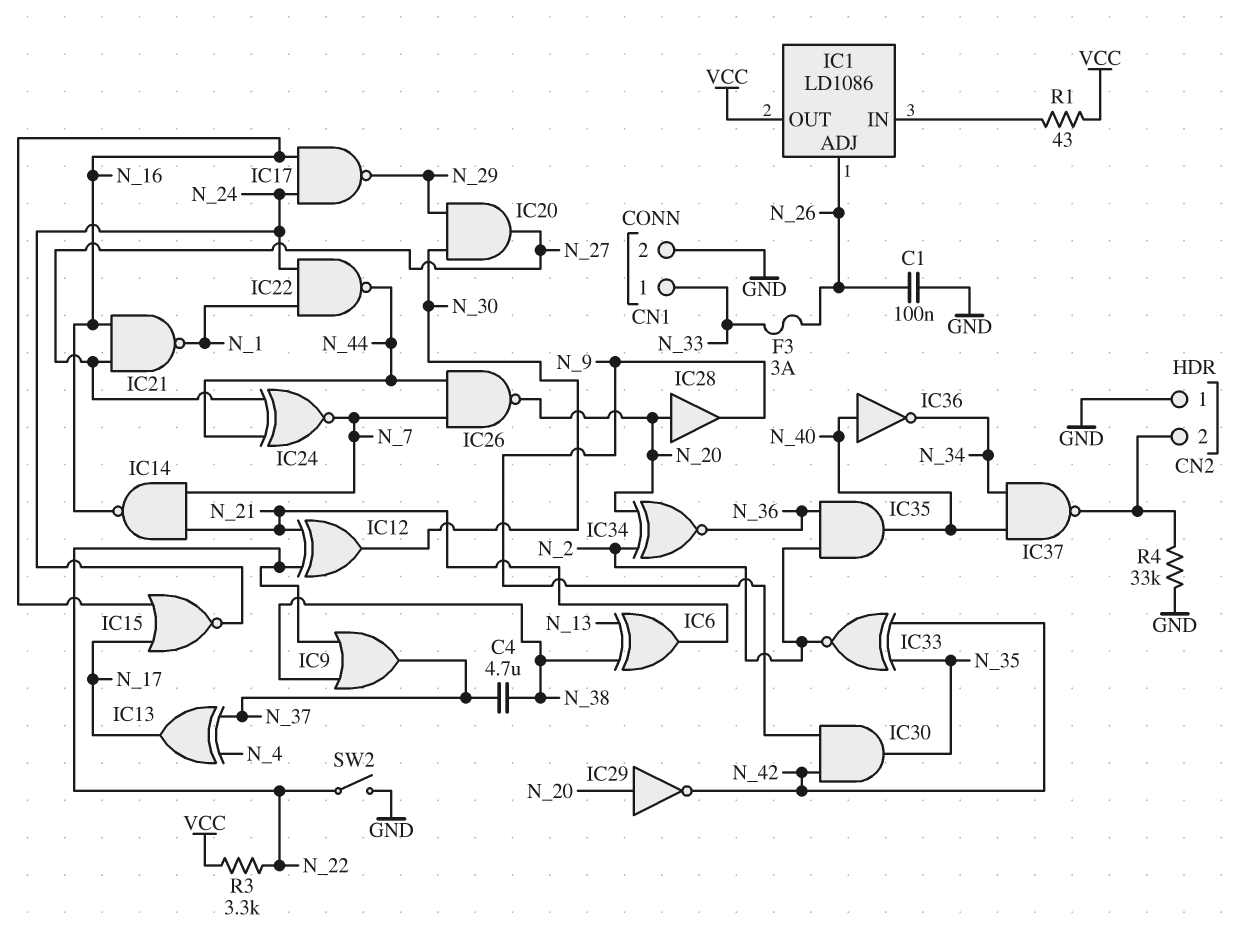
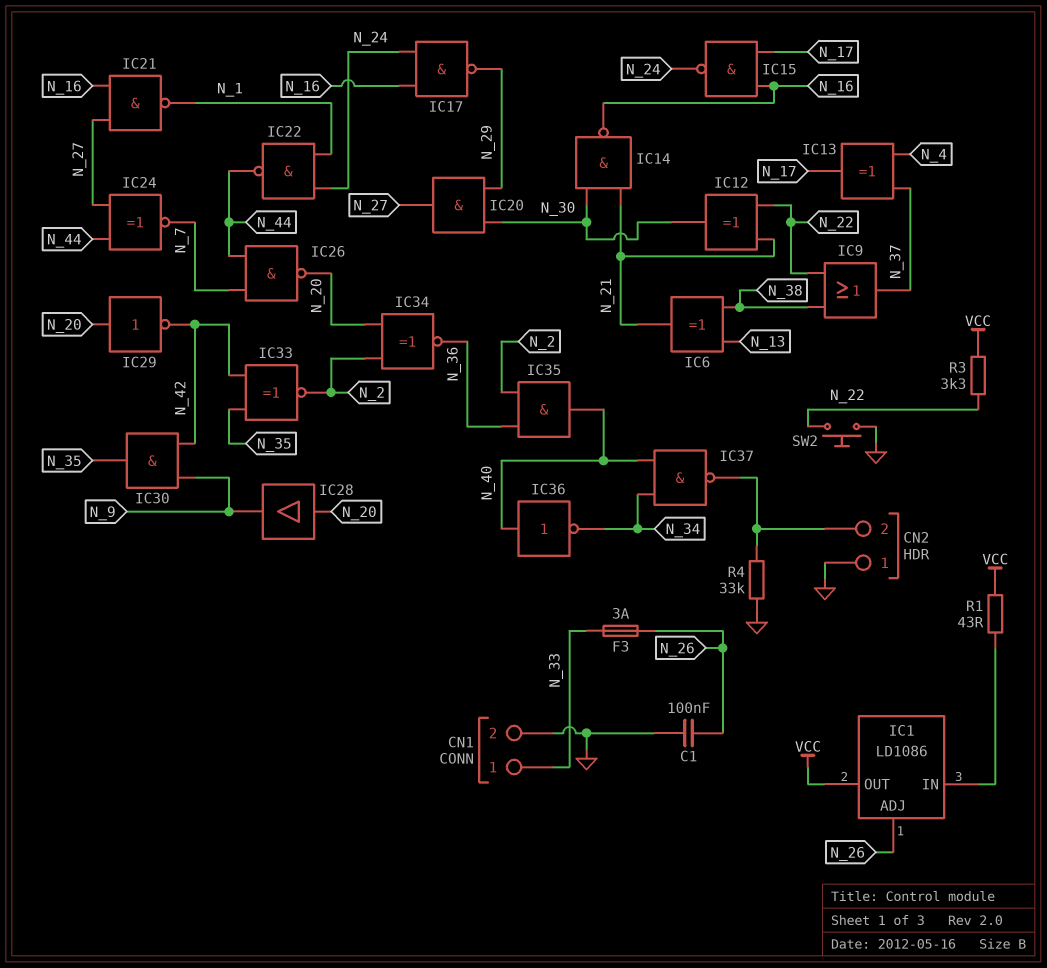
C4: 4.7uF (N_37, N_38) -> none
IC14: NAND (in N_7, in N_21, out N_16) -> NAND (in N_21, in N_30, out N_16)
IC15: NOR (in N_16, in N_17, out N_24) -> NAND (in N_16, in N_17, out N_24)
SW2: switch (GND, N_22) -> button (GND, N_22)

